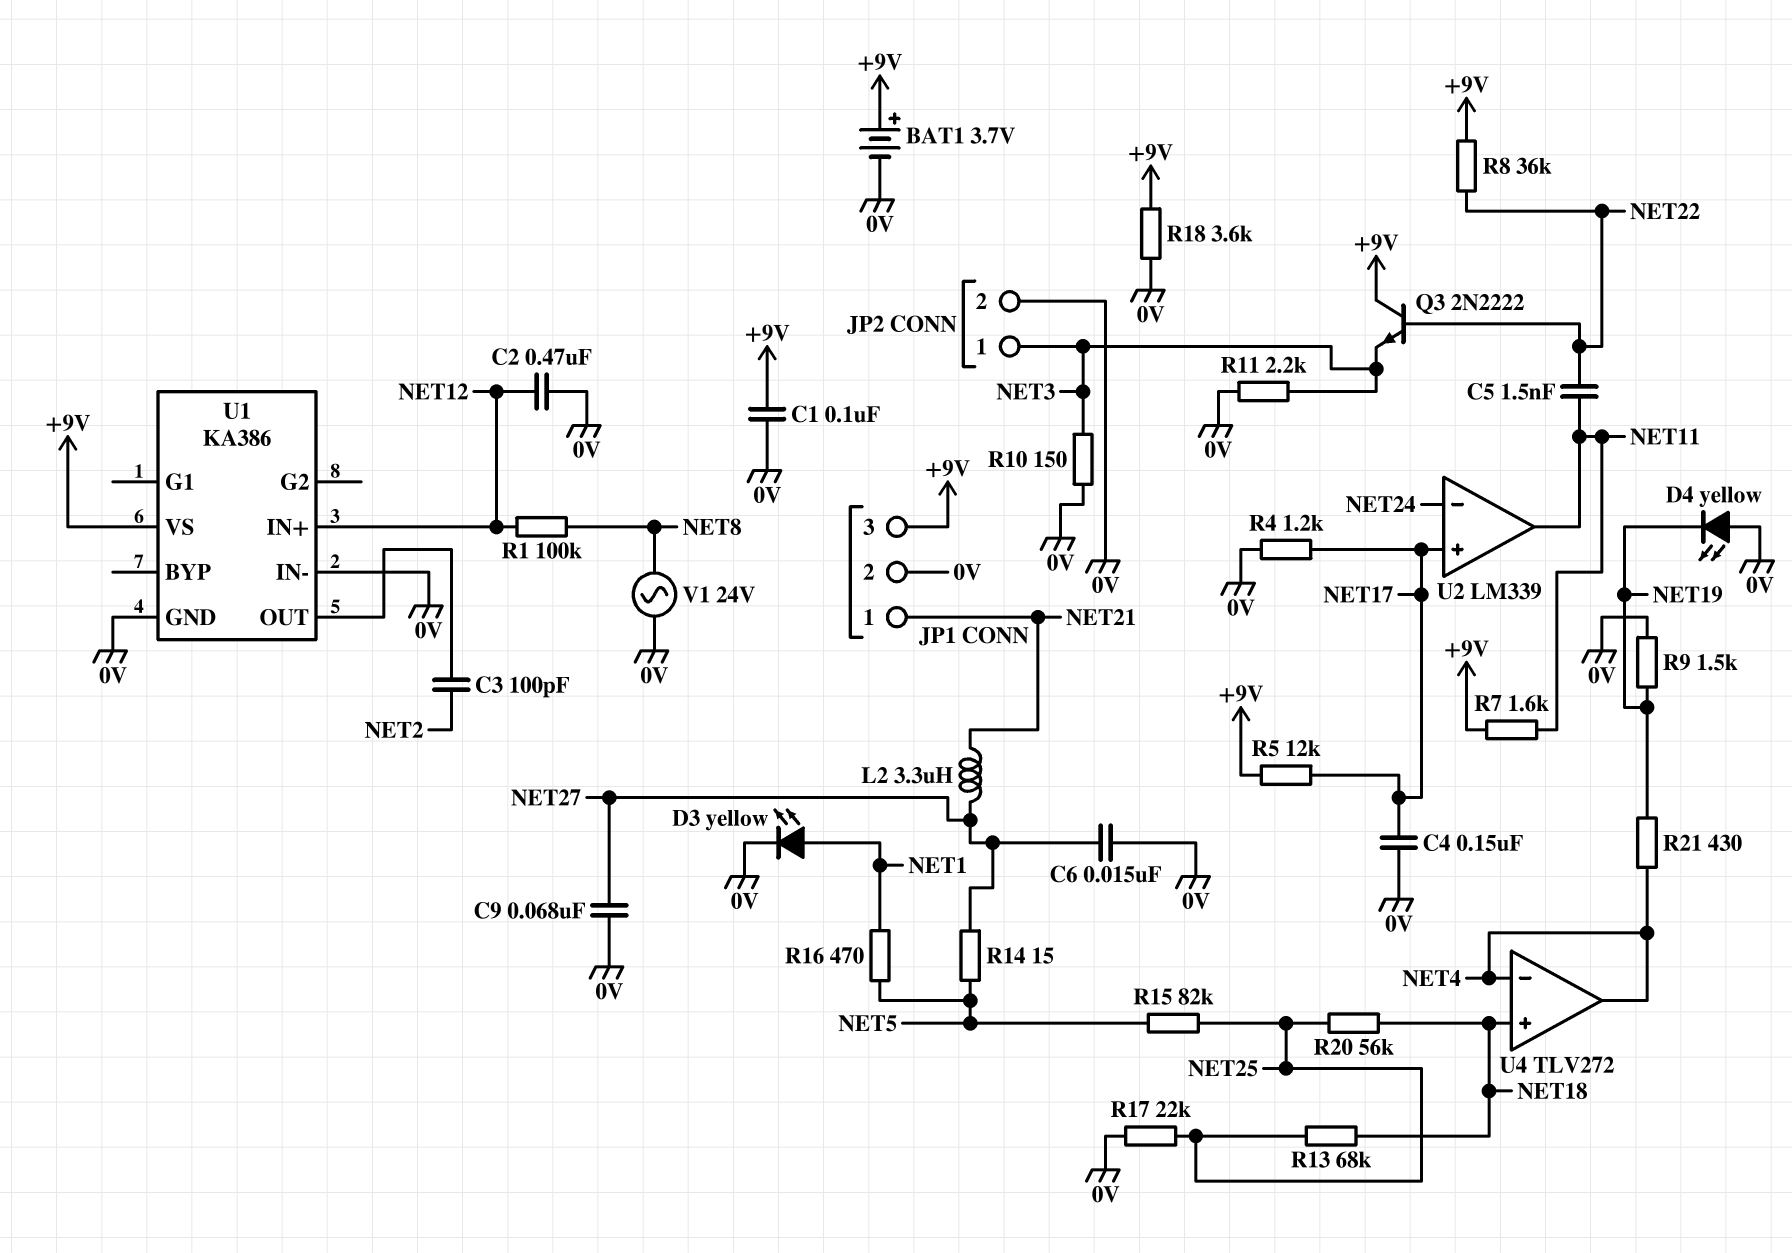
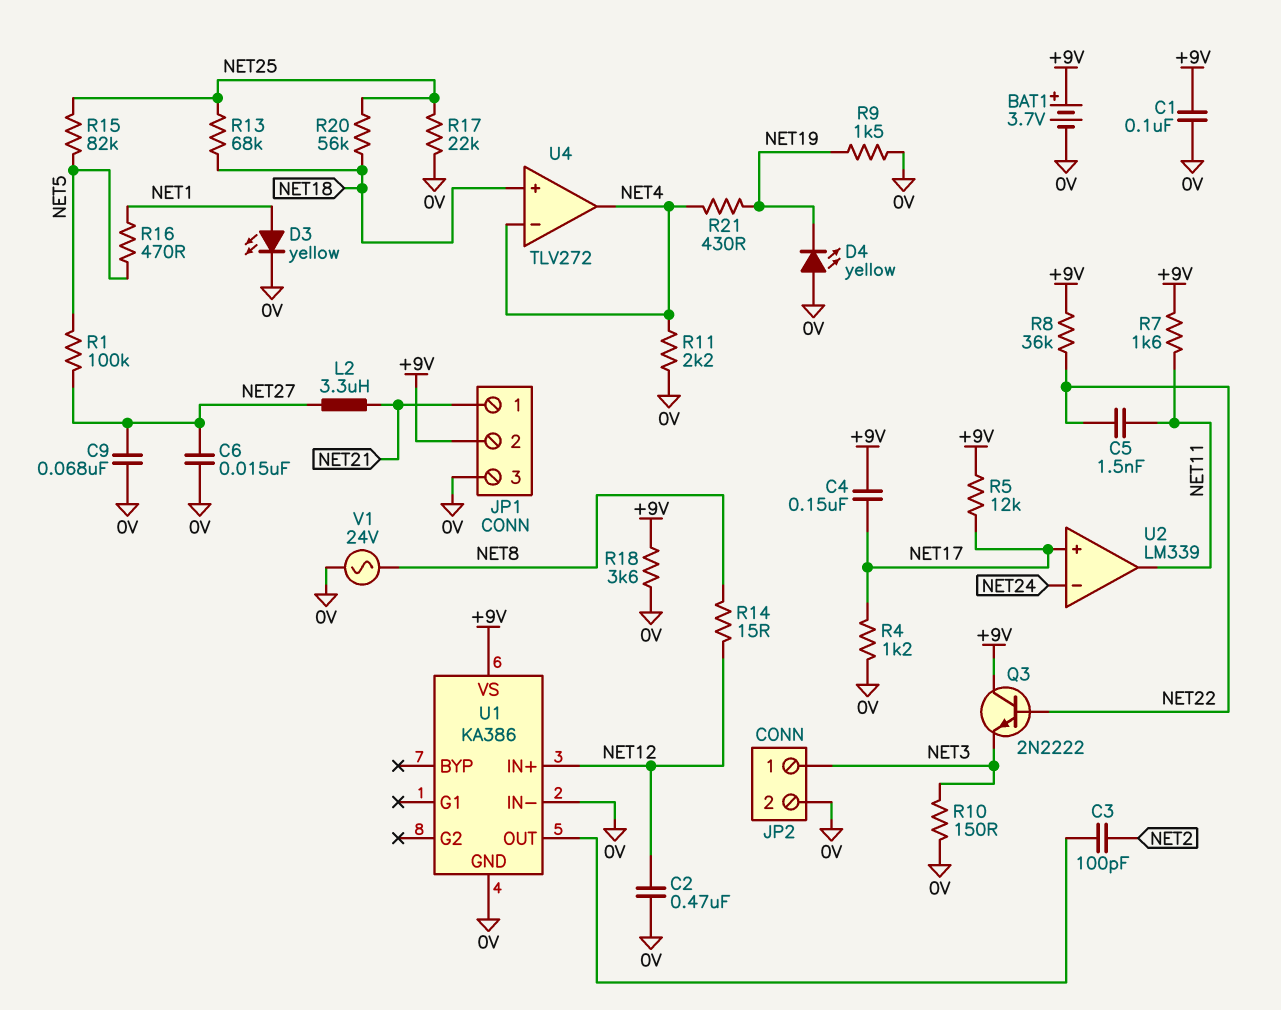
C4: 150nF (0V, NET17) -> 150nF (+9V, NET17)
JP1 pin 2: 0V -> +9V
JP1 pin 3: +9V -> 0V
R1: 100k (NET8, NET12) -> 100k (NET5, NET27)
R11: 2.2k (0V, NET3) -> 2.2k (0V, NET4)
R14: 15 (NET5, NET27) -> 15 (NET8, NET12)

